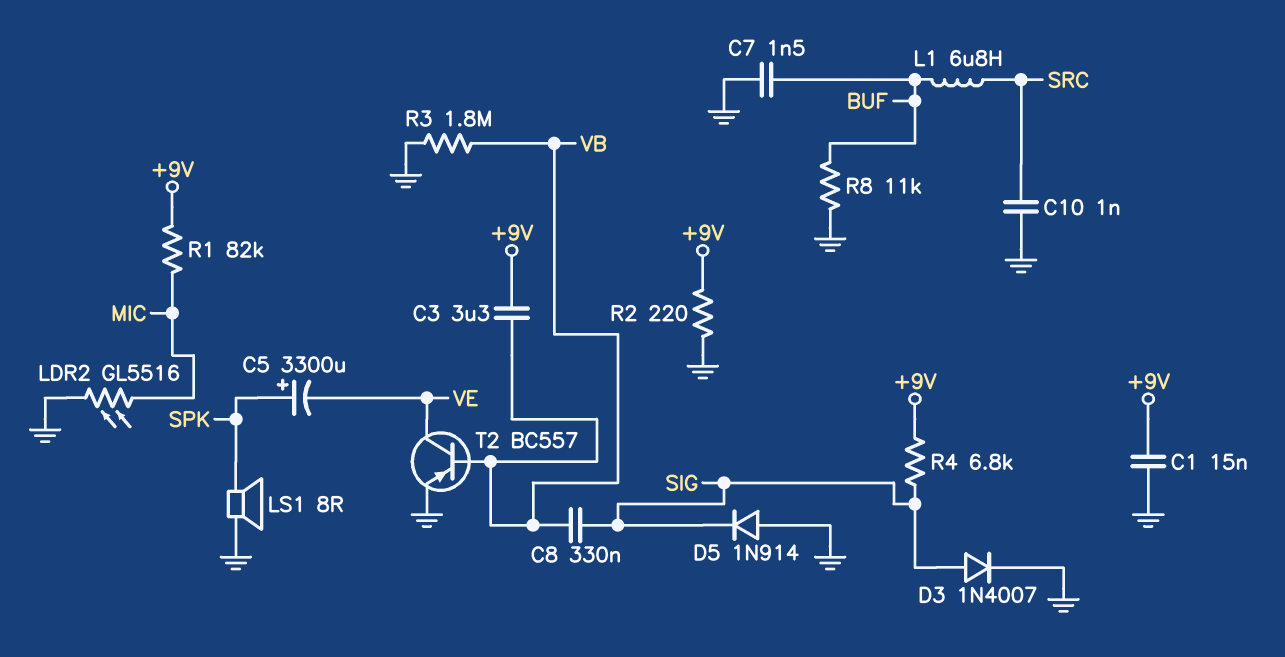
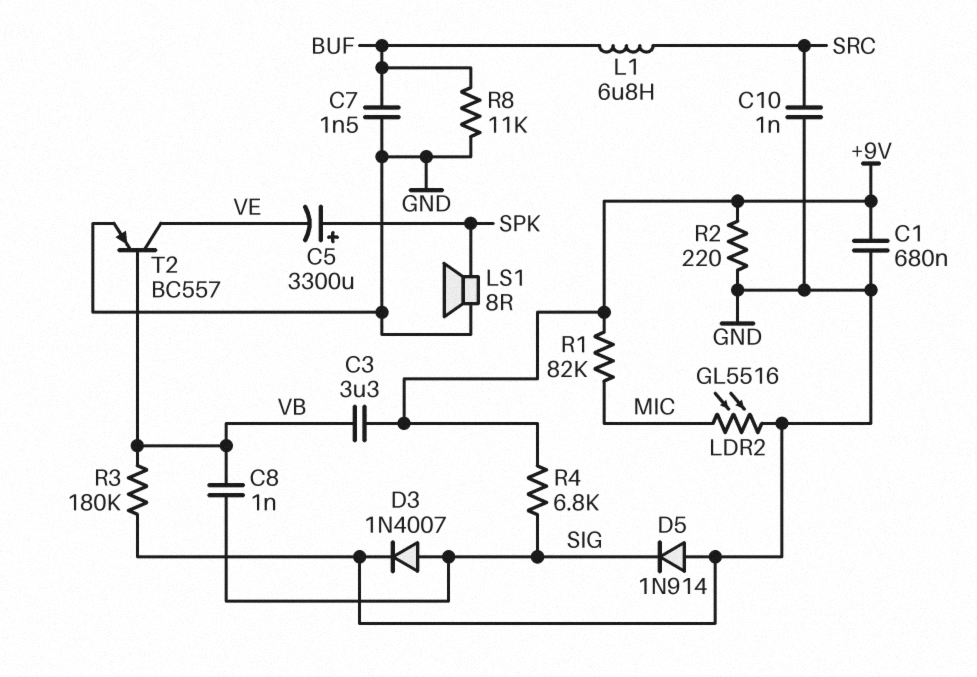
C1: 15nF (+9V, GND) -> 680nF (+9V, GND)
C8: 330nF (SIG, VB) -> 1nF (SIG, VB)
R3: 1.8M (GND, VB) -> 180k (GND, VB)

